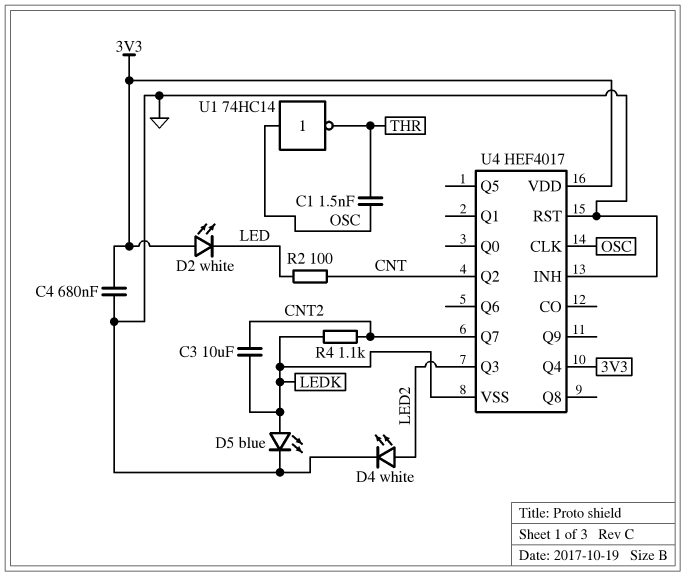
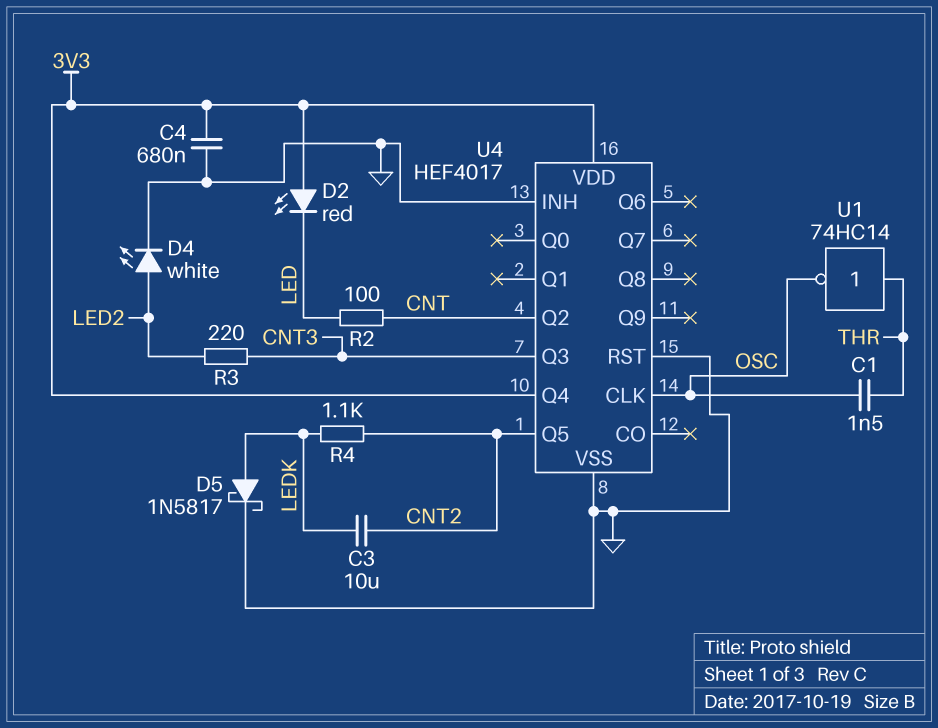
D2: LED white (A 3V3, K LED) -> LED red (A 3V3, K LED)
D5: LED blue (A LEDK, K GND) -> schottky 1N5817 (A LEDK, K GND)
R3: none -> 220 (CNT3, LED2)
U1: NOT 74HC14 (in OSC, out THR) -> NOT 74HC14 (in THR, out OSC)
U4 pin Q3: LED2 -> CNT3
U4 pin Q5: none -> CNT2
U4 pin Q7: CNT2 -> none
U4 pin VSS: LEDK -> GND

